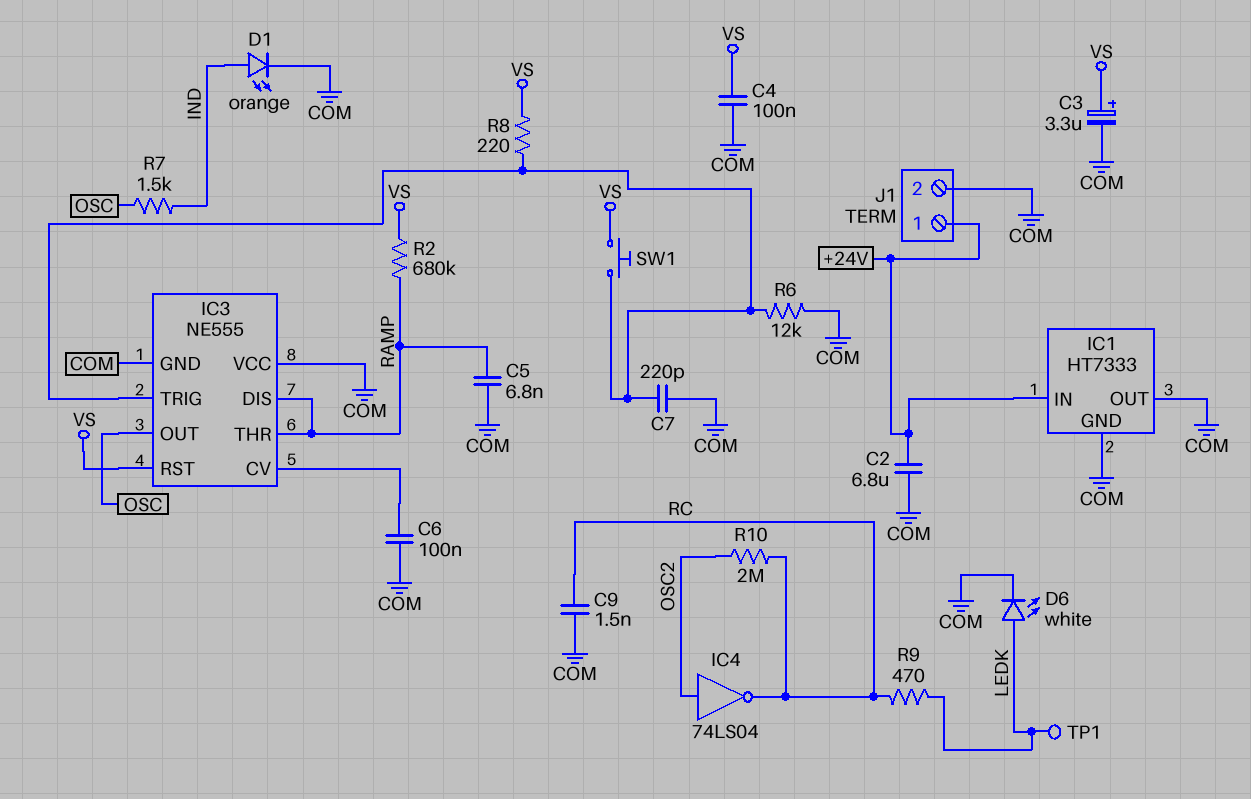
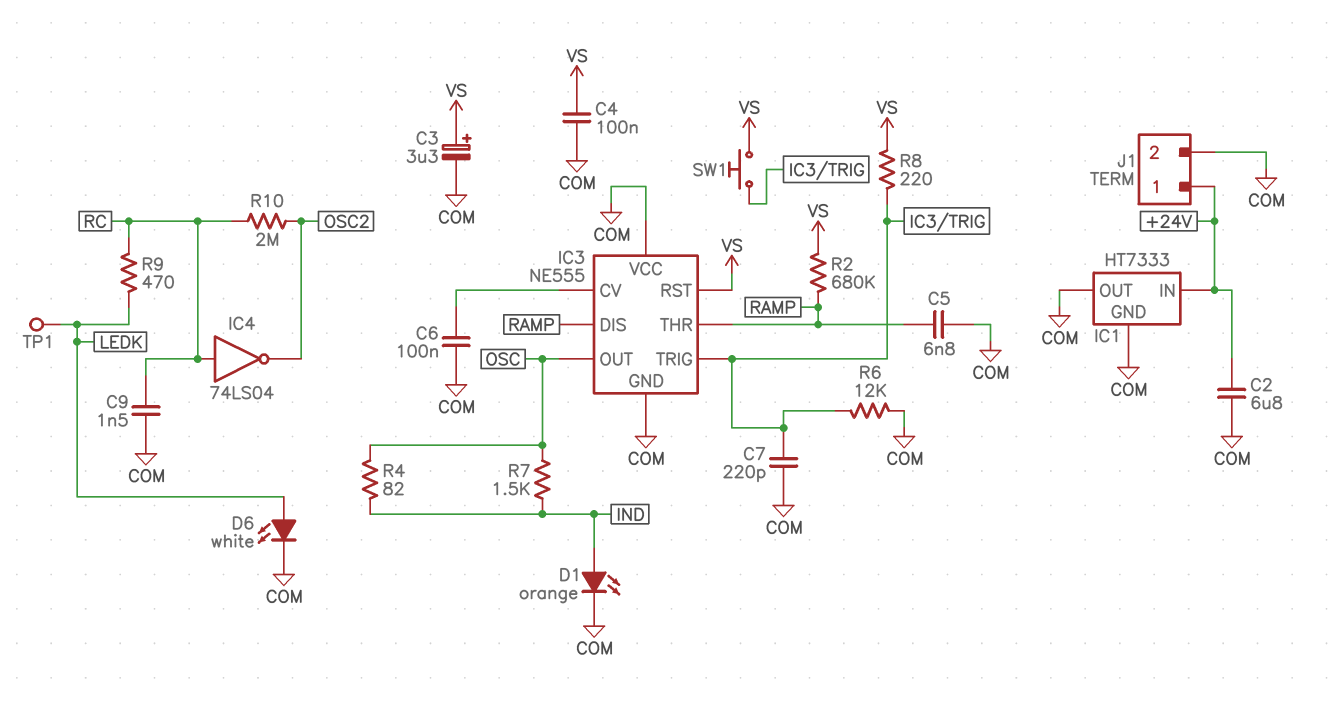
IC4: NOT 74LS04 (in OSC2, out RC) -> NOT 74LS04 (in RC, out OSC2)
R4: none -> 82 (IND, OSC)

